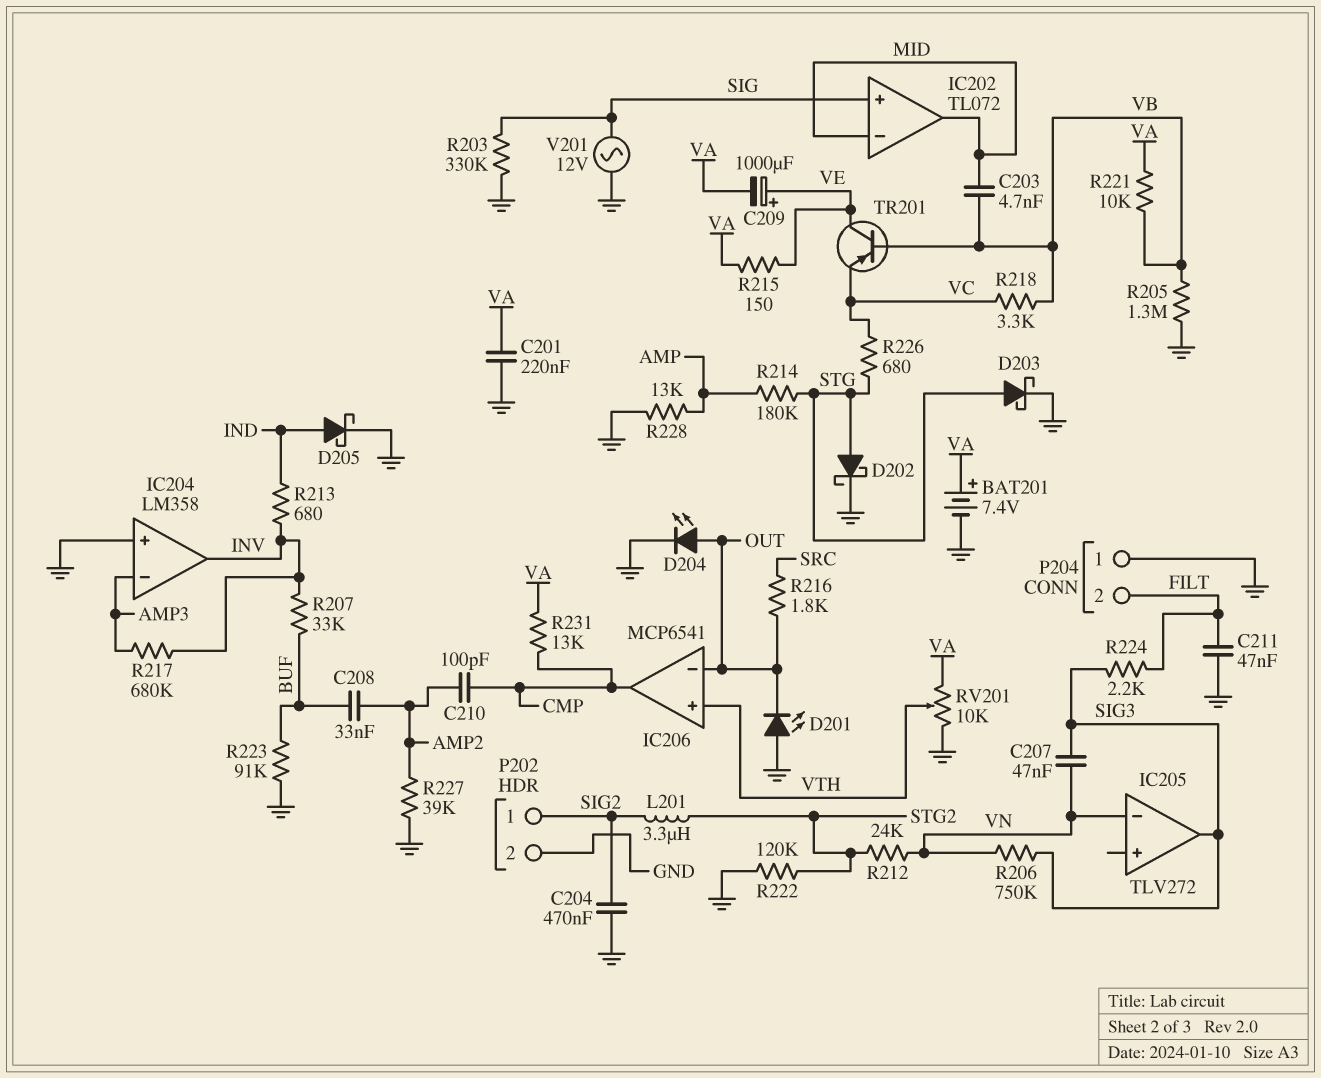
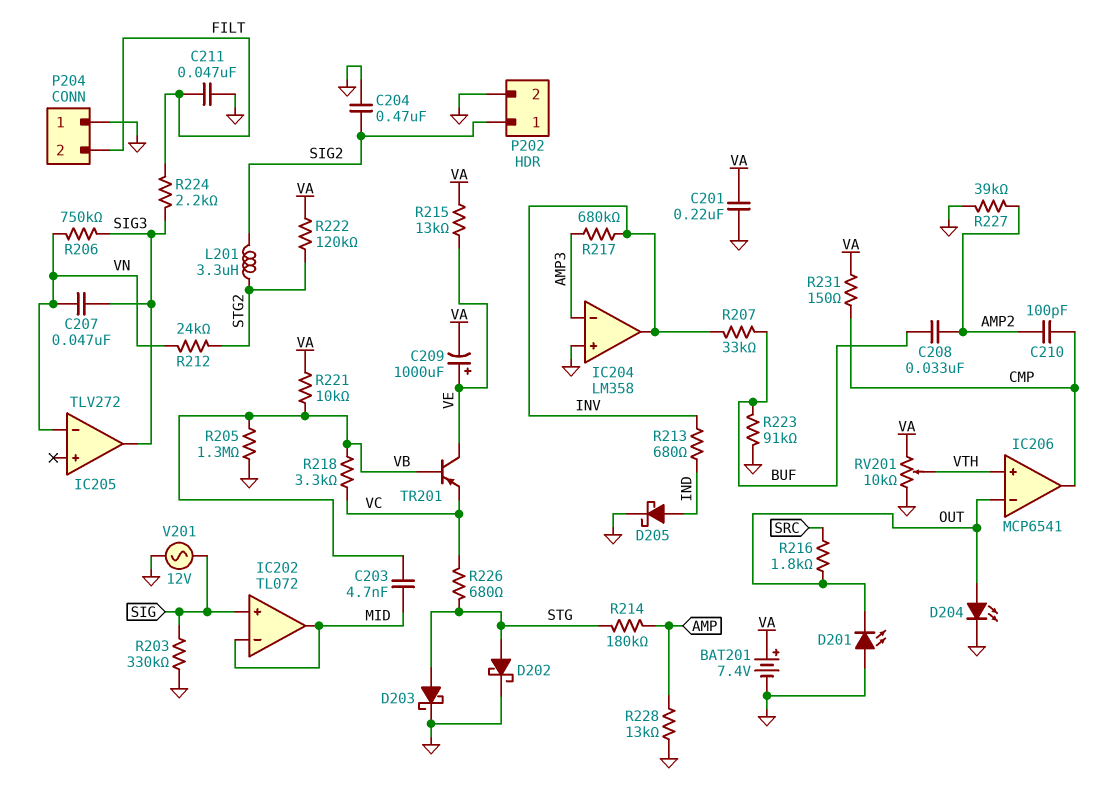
R215: 150 (VA, VE) -> 13k (VA, VE)
R222: 120k (GND, STG2) -> 120k (STG2, VA)
R231: 13k (CMP, VA) -> 150 (CMP, VA)

